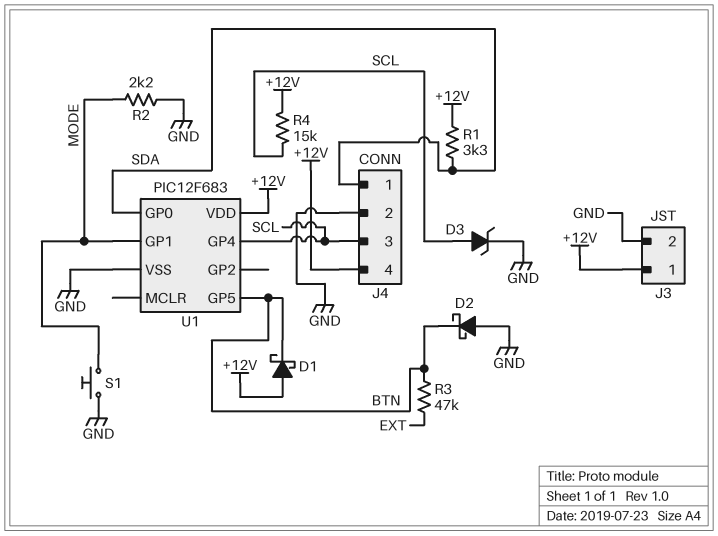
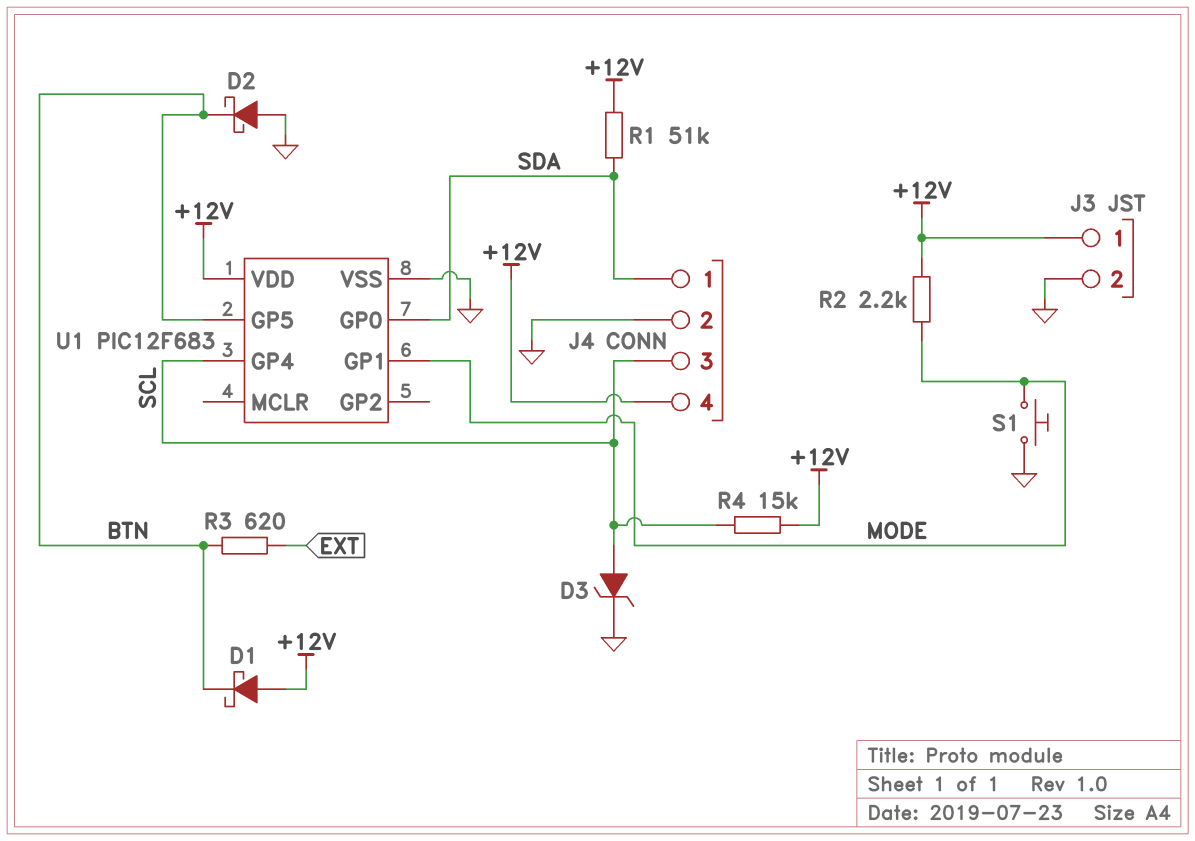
R1: 3.3k (+12V, SDA) -> 51k (+12V, SDA)
R2: 2.2k (GND, MODE) -> 2.2k (+12V, MODE)
R3: 47k (BTN, EXT) -> 620 (BTN, EXT)

